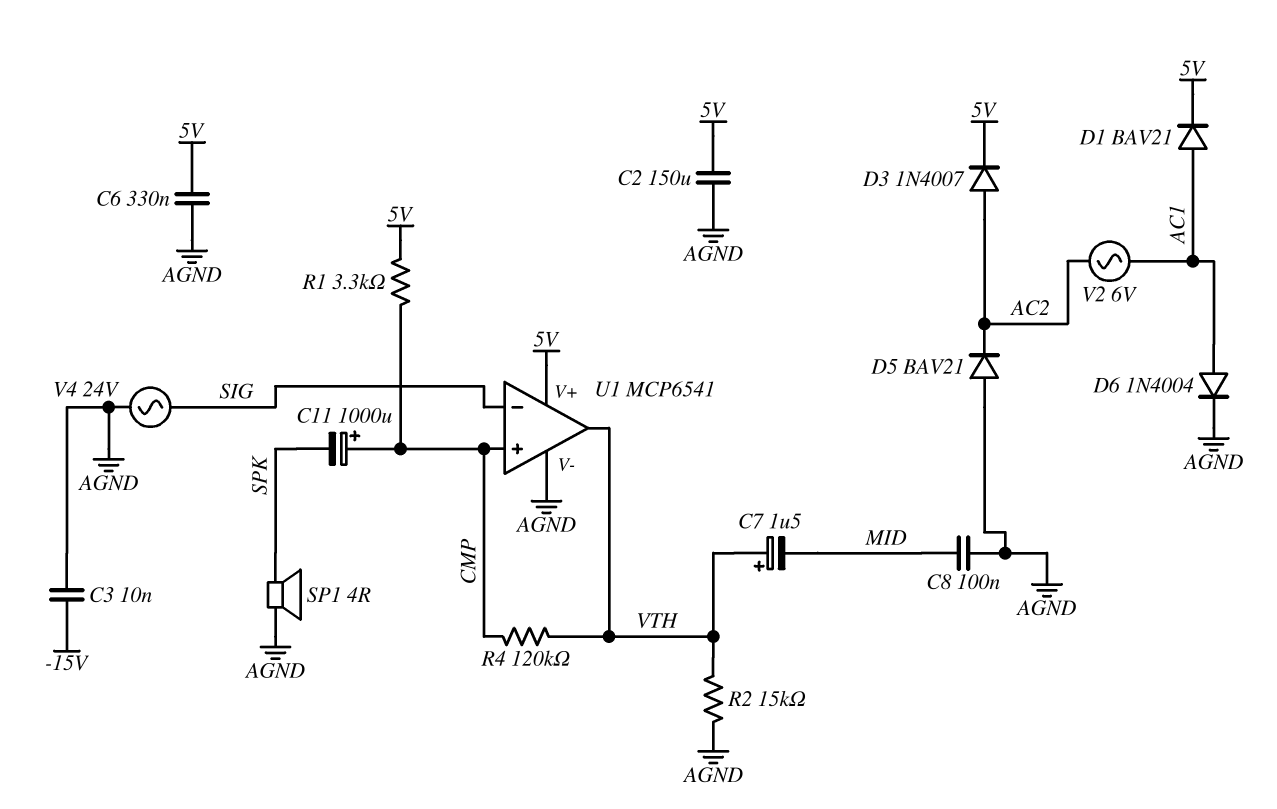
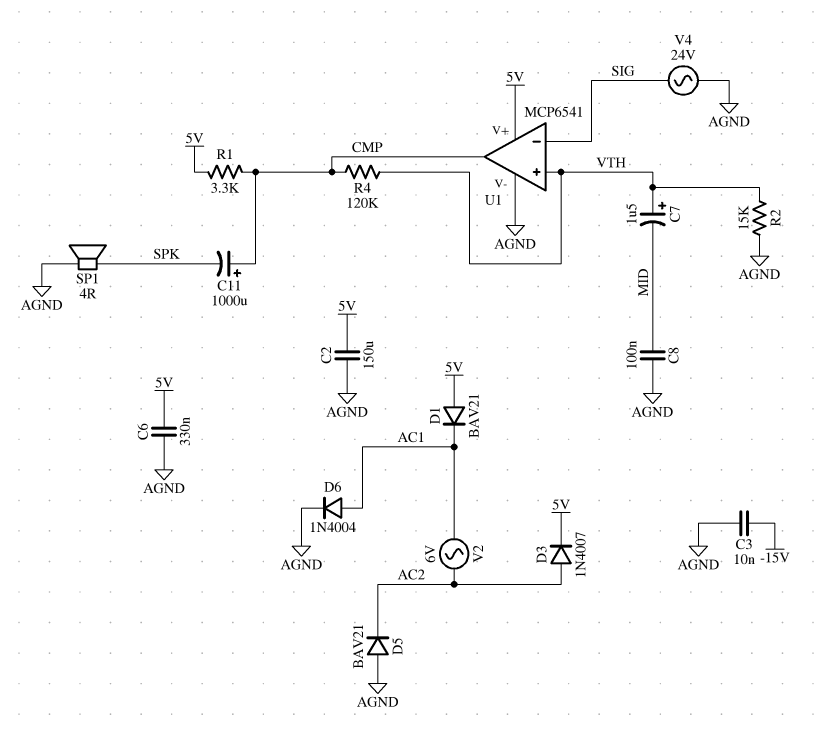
D1: diode BAV21 (A AC1, K 5V) -> diode BAV21 (A 5V, K AC1)
U1 pin in+: CMP -> VTH
U1 pin out: VTH -> CMP

